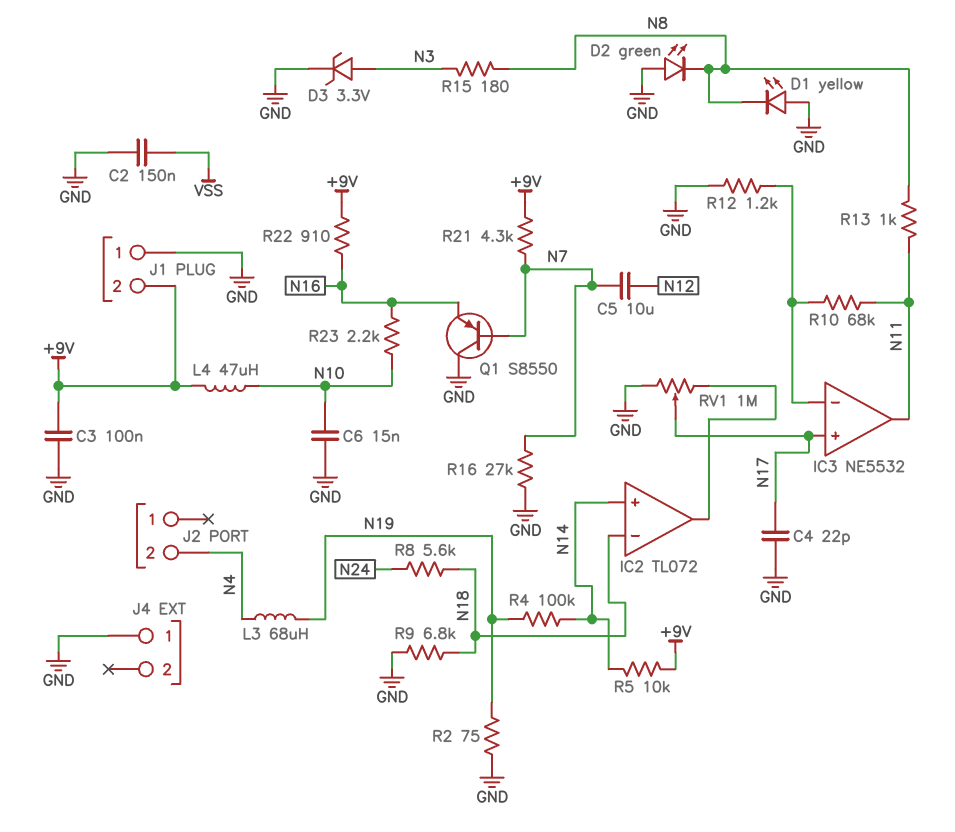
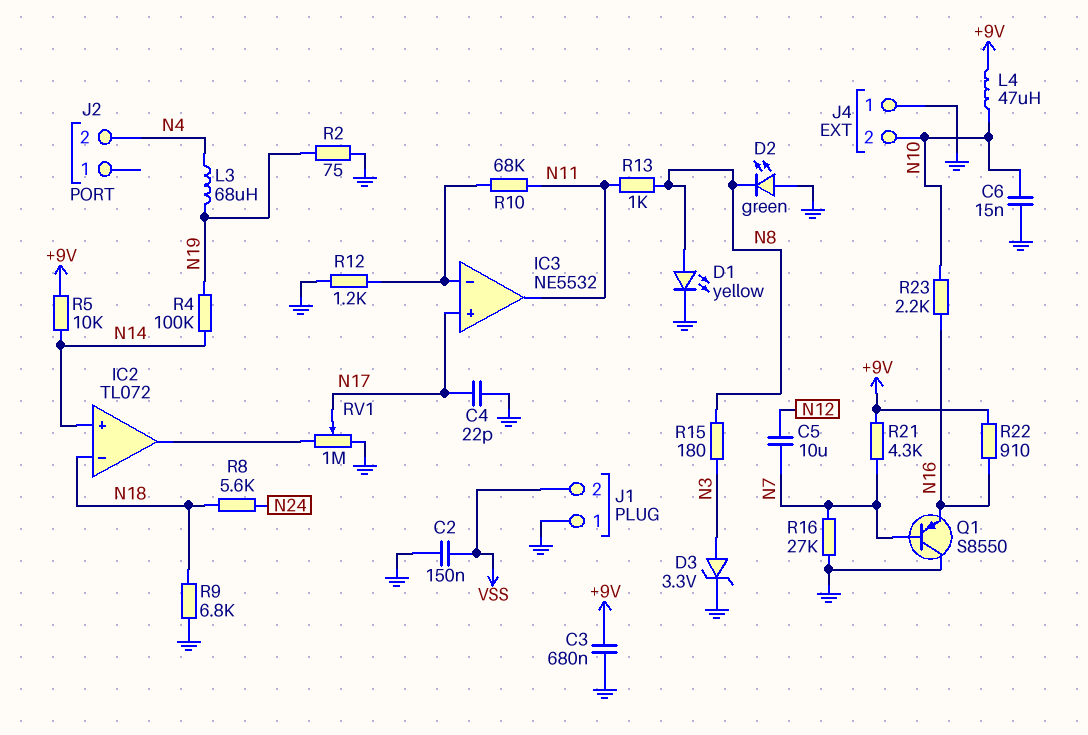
C3: 100nF (+9V, GND) -> 680nF (+9V, GND)
D1: LED yellow (A GND, K N8) -> LED yellow (A N8, K GND)
J1 pin 2: +9V -> VSS
J4 pin 2: none -> N10

